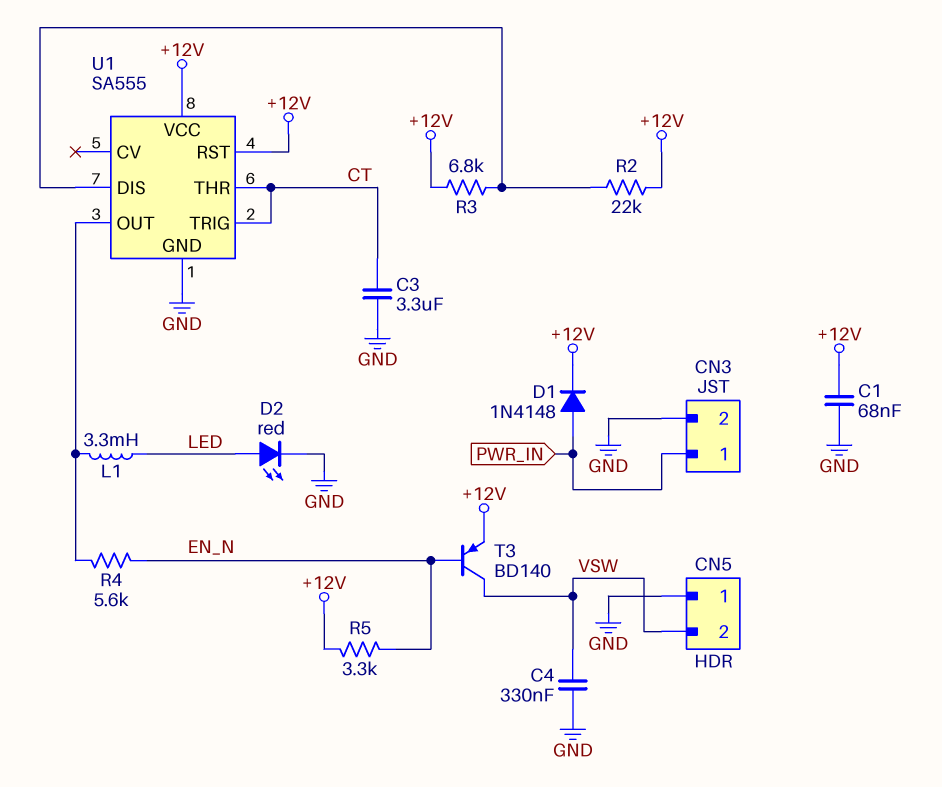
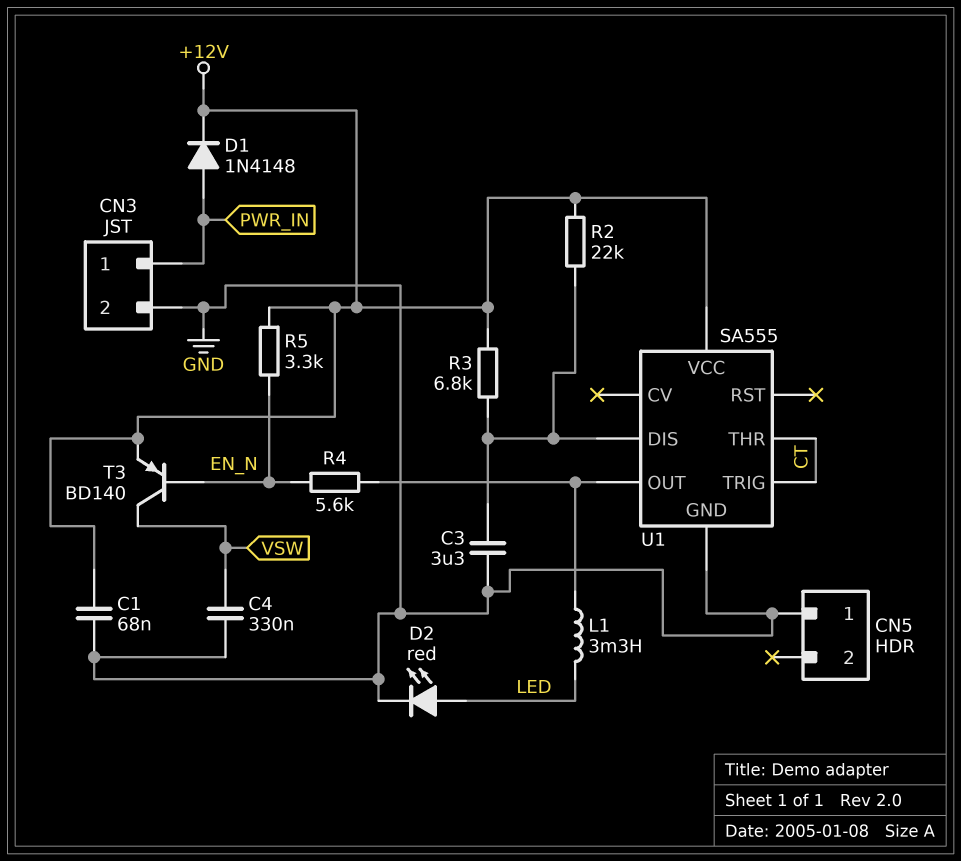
C3: 3.3uF (CT, GND) -> 3.3uF (GND, U1/DIS)
CN5 pin 2: VSW -> none
U1 pin RST: +12V -> none

